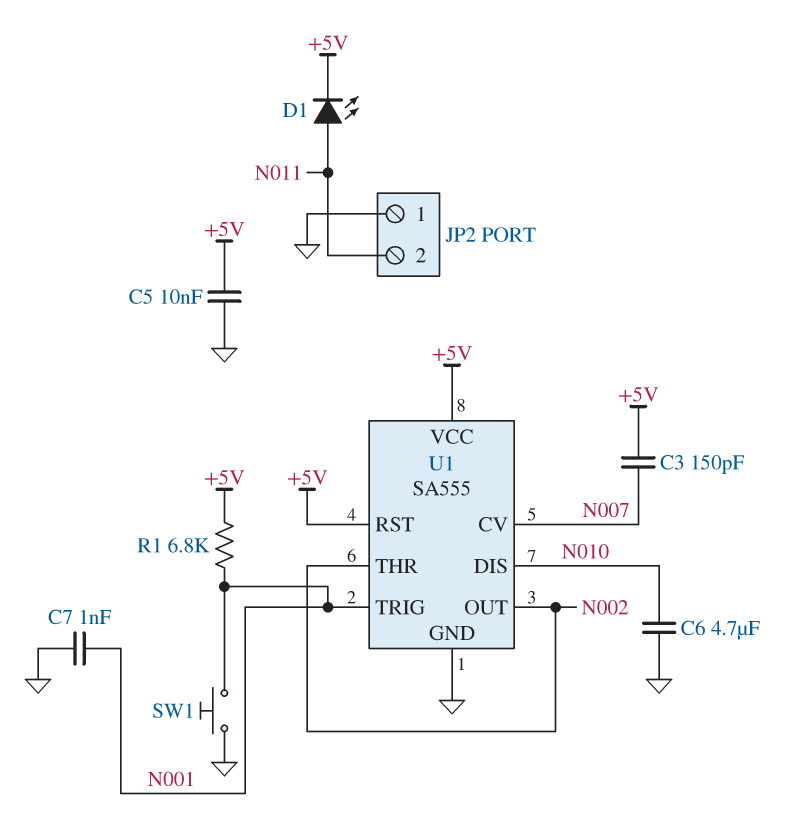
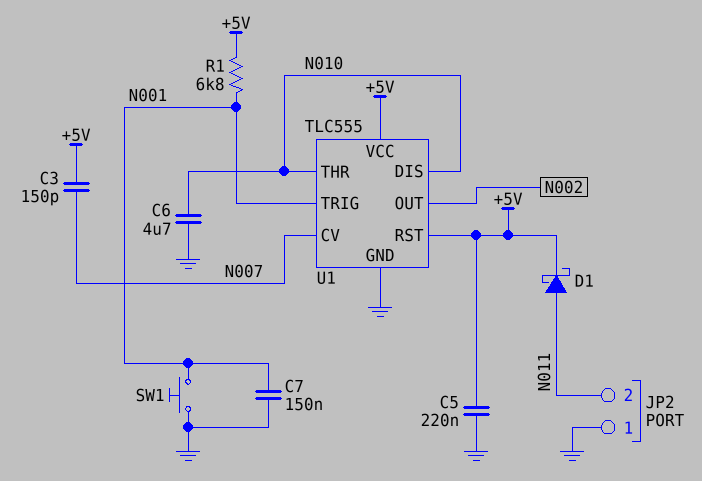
C5: 10nF (+5V, GND) -> 220nF (+5V, GND)
C7: 1nF (GND, N001) -> 150nF (GND, N001)
D1: LED (A N011, K +5V) -> schottky (A N011, K +5V)
U1: SA555 -> TLC555
U1 pin THR: N002 -> N010

